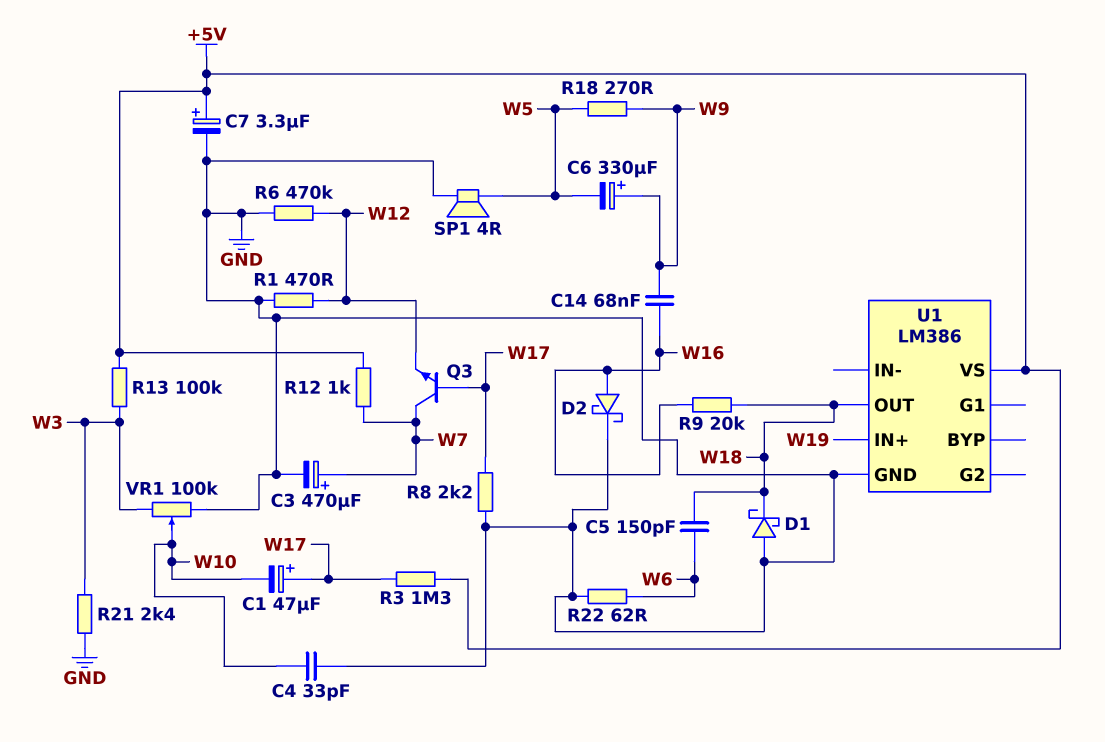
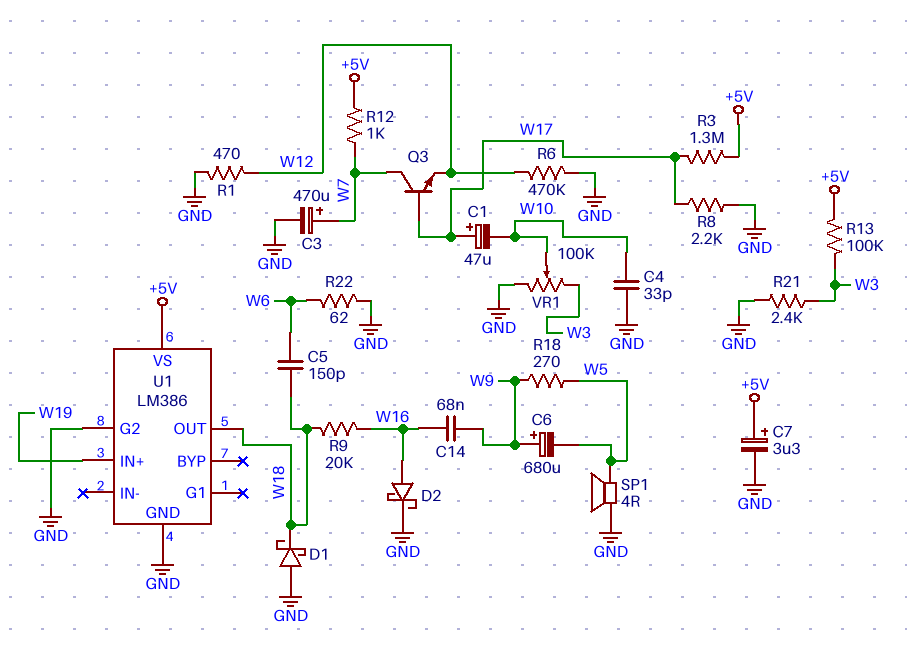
C6: 330uF (plus W9, minus W5) -> 680uF (plus W9, minus W5)
U1 pin G2: none -> GND

